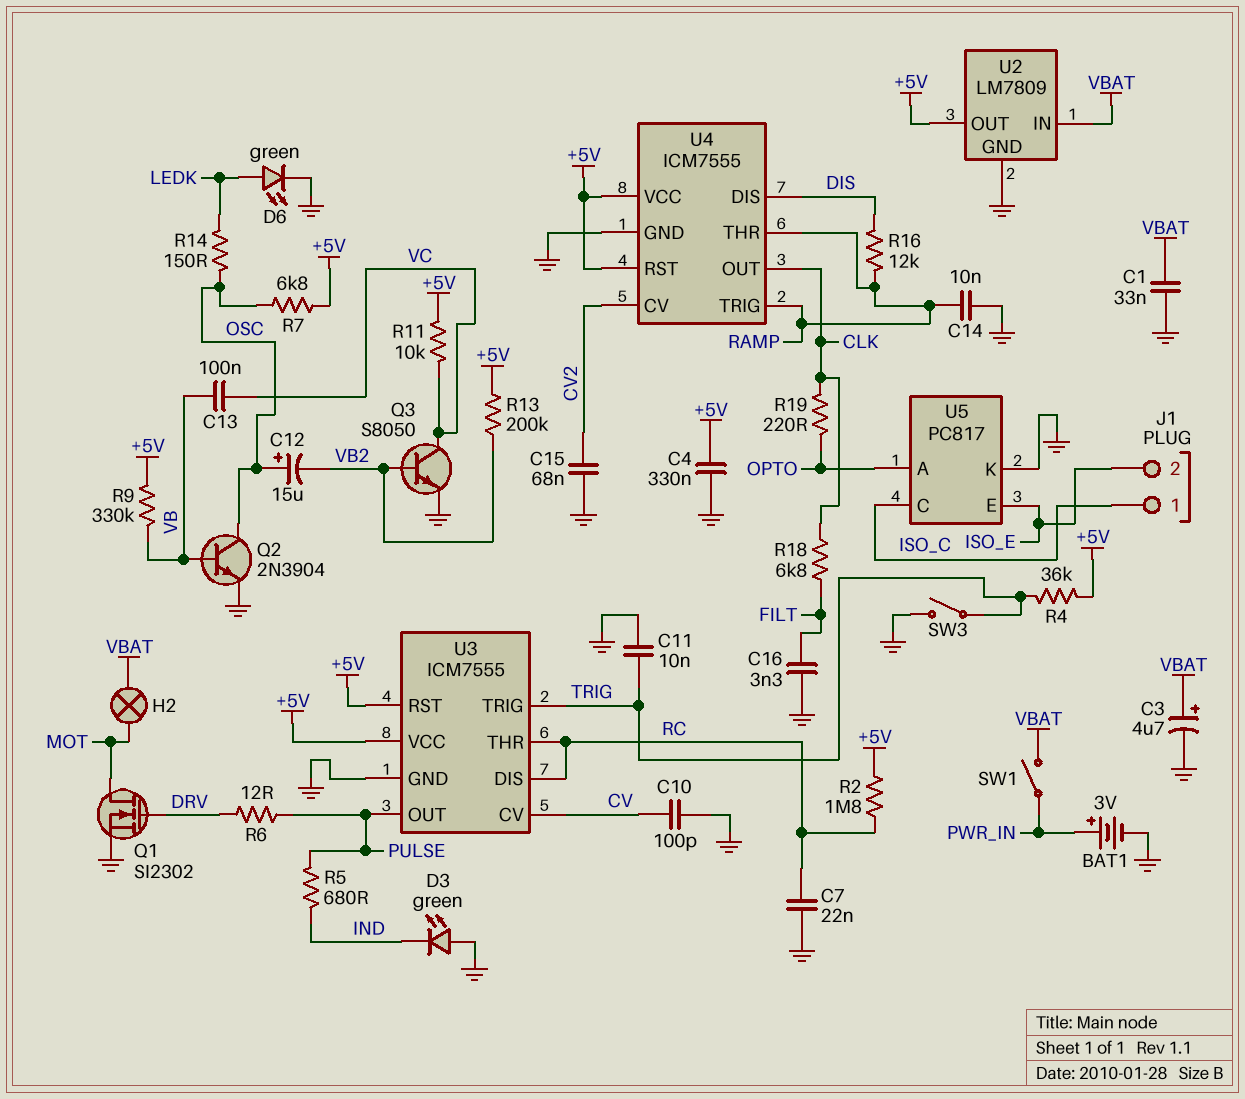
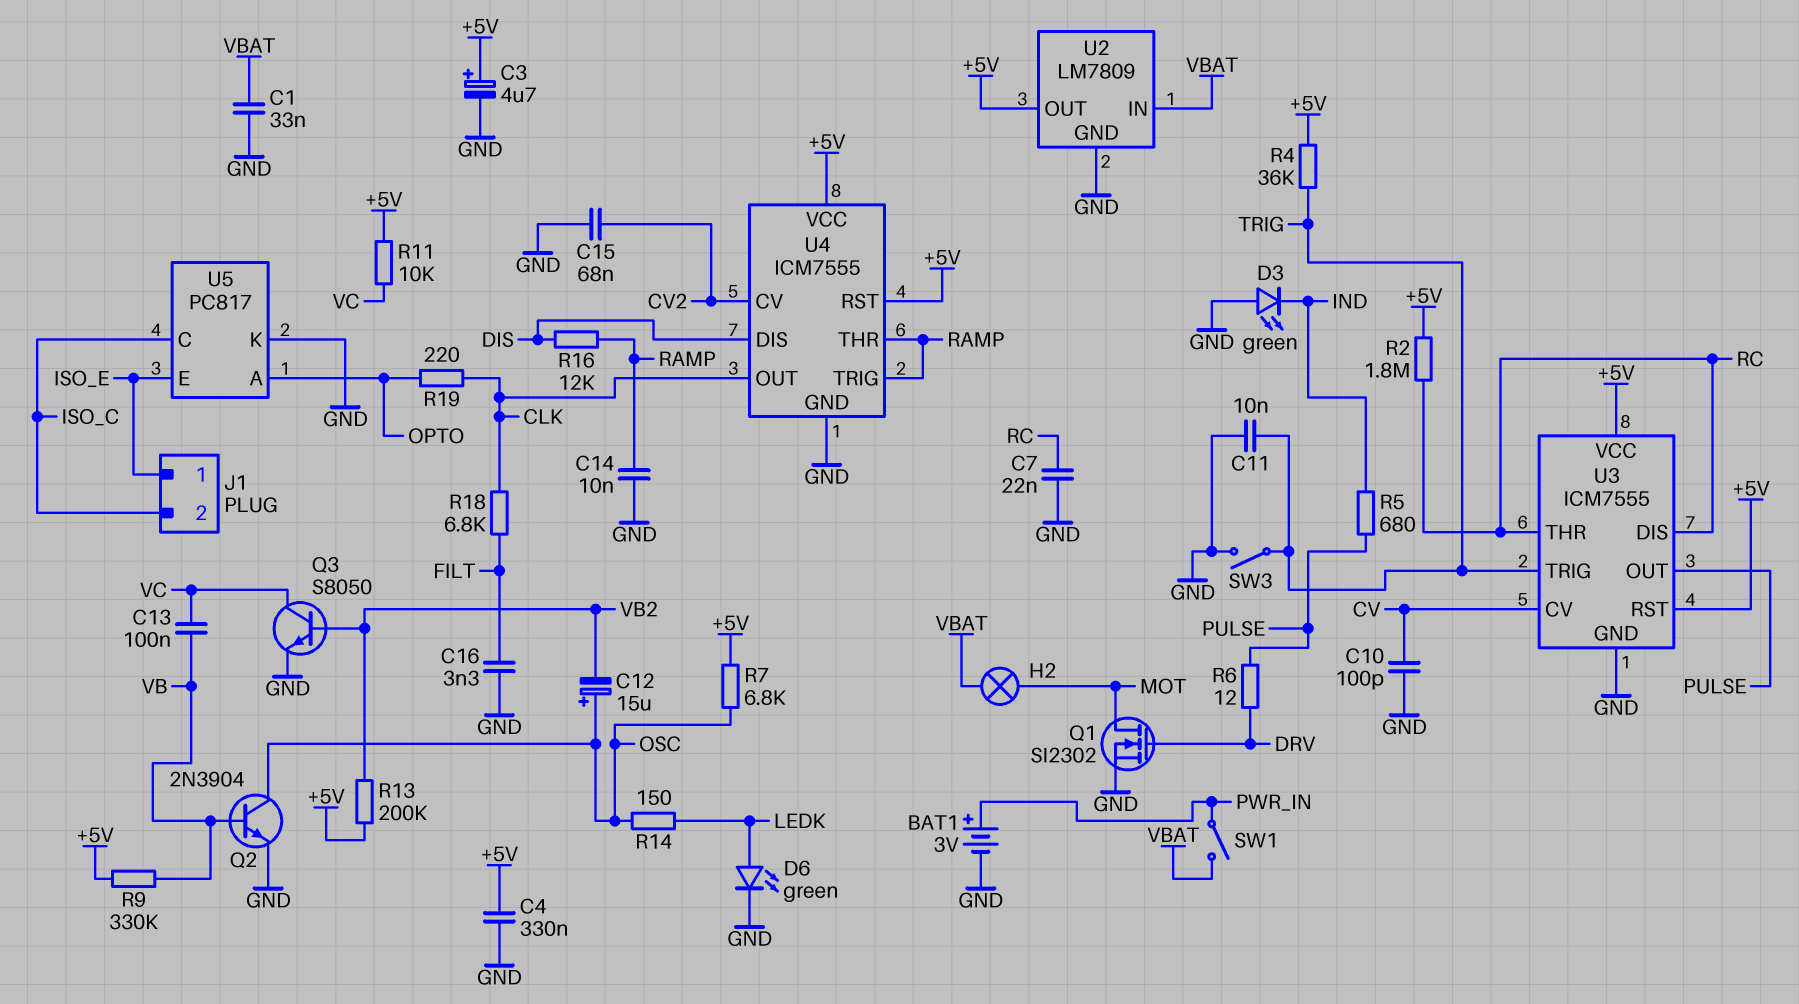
C3: 4.7uF (plus VBAT, minus GND) -> 4.7uF (plus +5V, minus GND)
J1 pin 1: ISO_C -> ISO_E
J1 pin 2: ISO_E -> ISO_C

